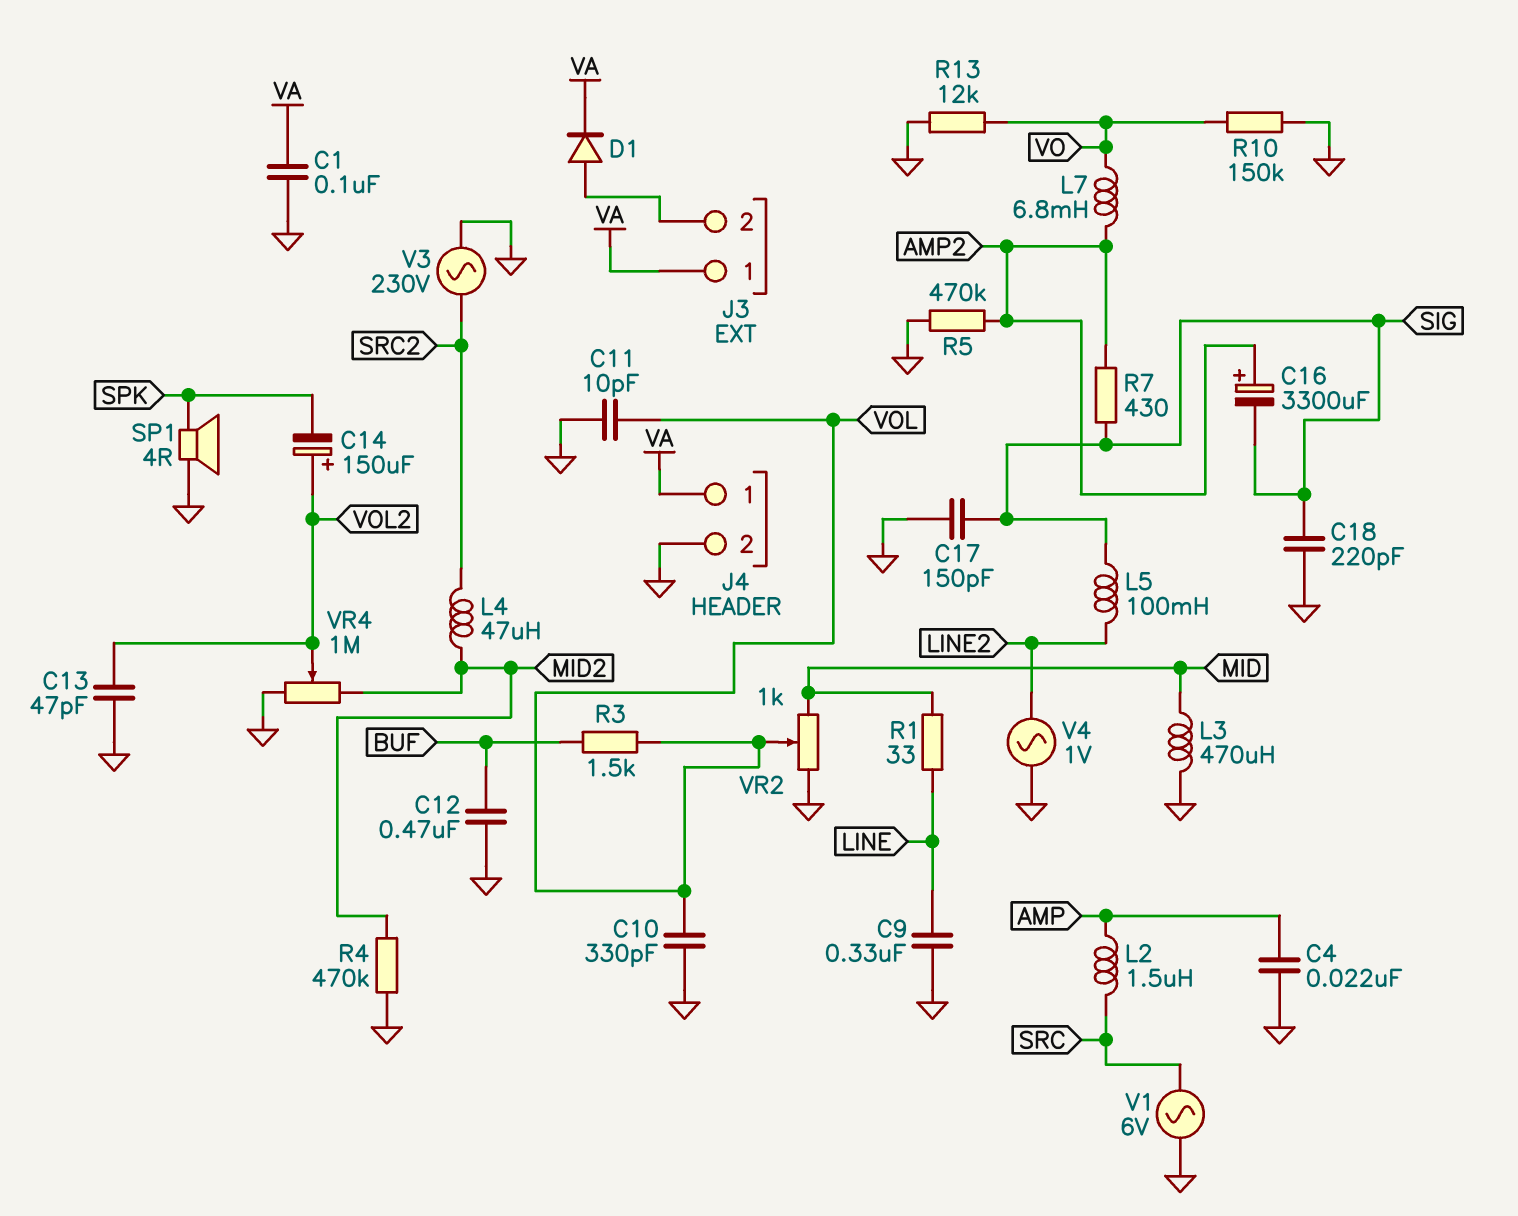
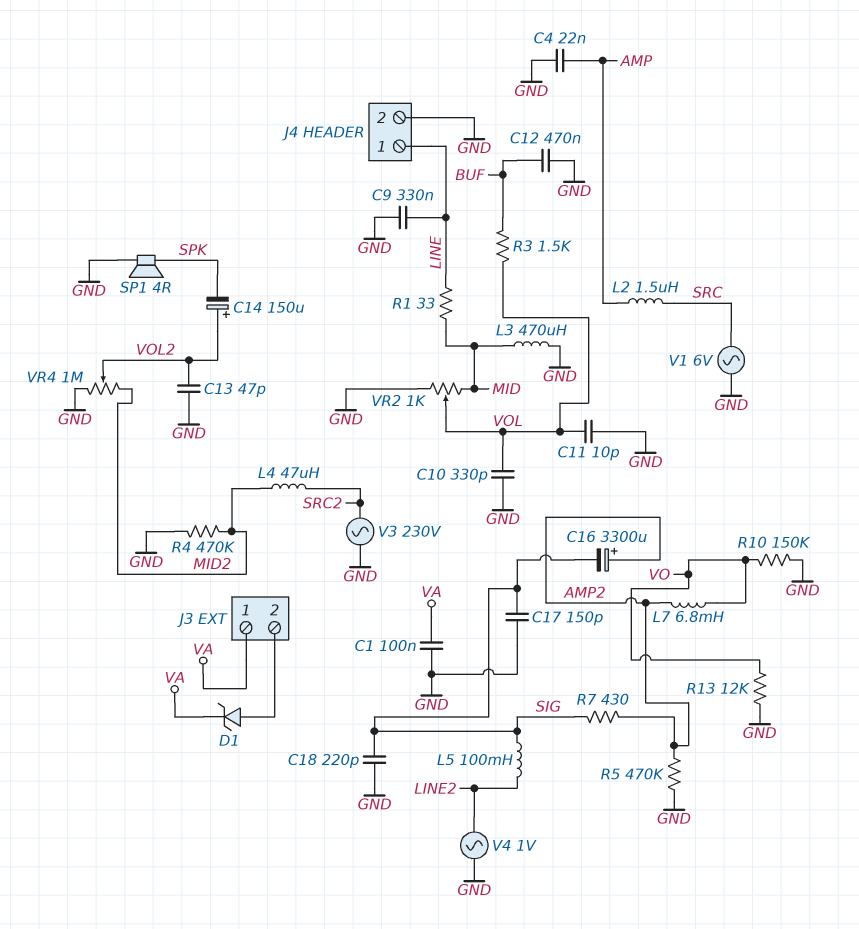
D1: diode (A J3/2, K VA) -> zener (A J3/2, K VA)
J4 pin 1: VA -> LINE

